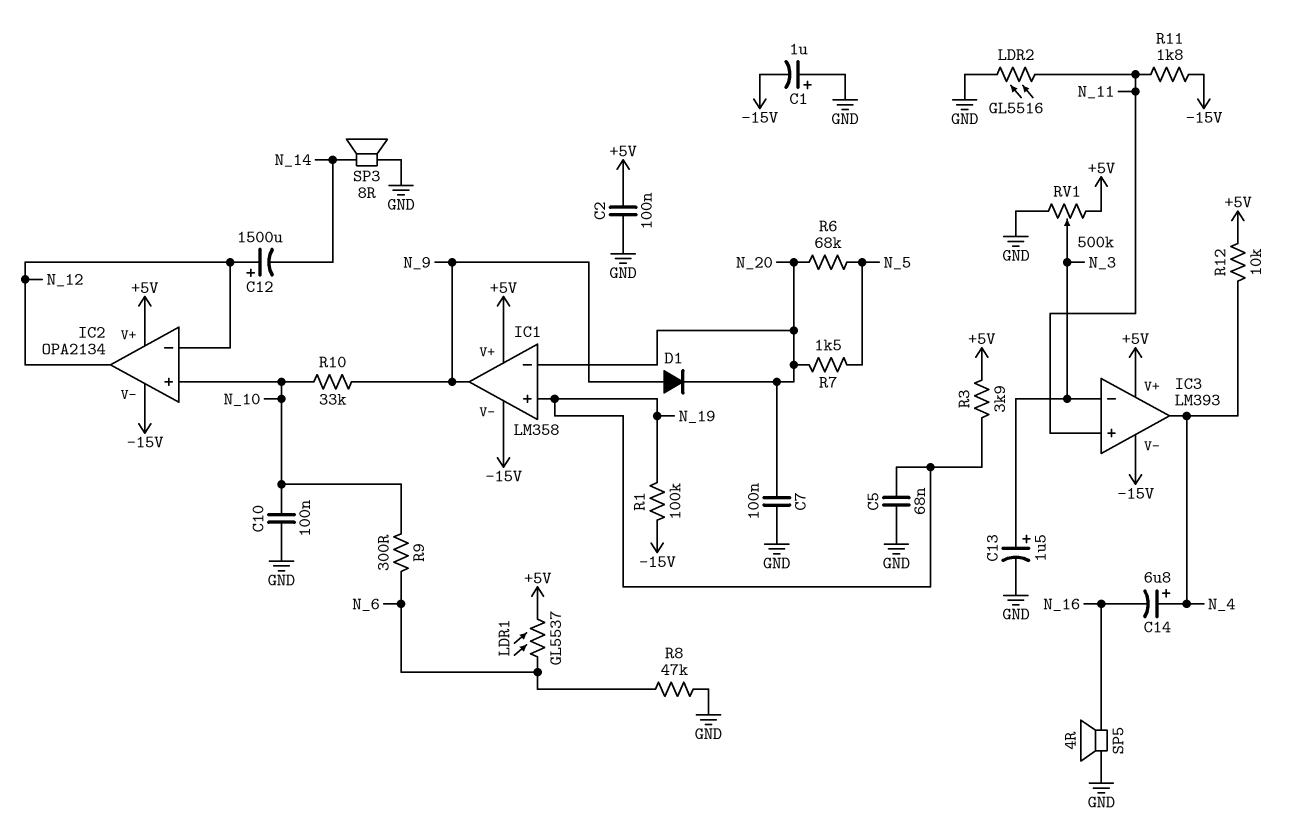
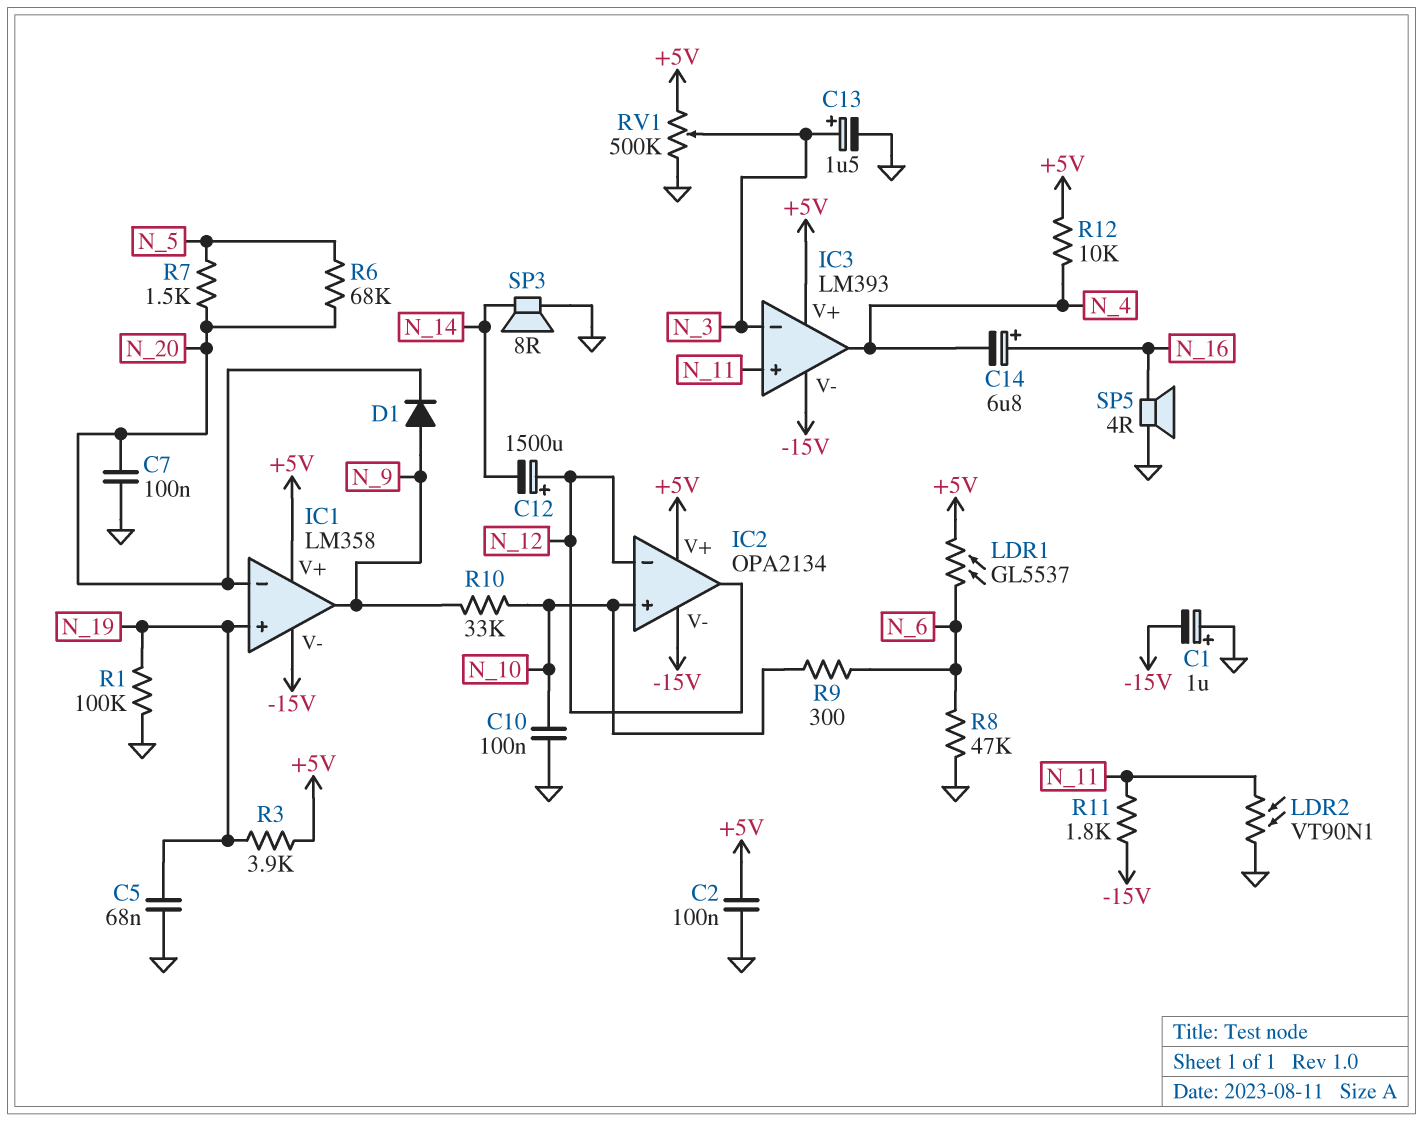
C14: 6.8uF (plus N_4, minus N_16) -> 6.8uF (plus N_16, minus N_4)
LDR2: GL5516 (GND, N_11) -> VT90N1 (GND, N_11)
R1: 100k (-15V, N_19) -> 100k (GND, N_19)

